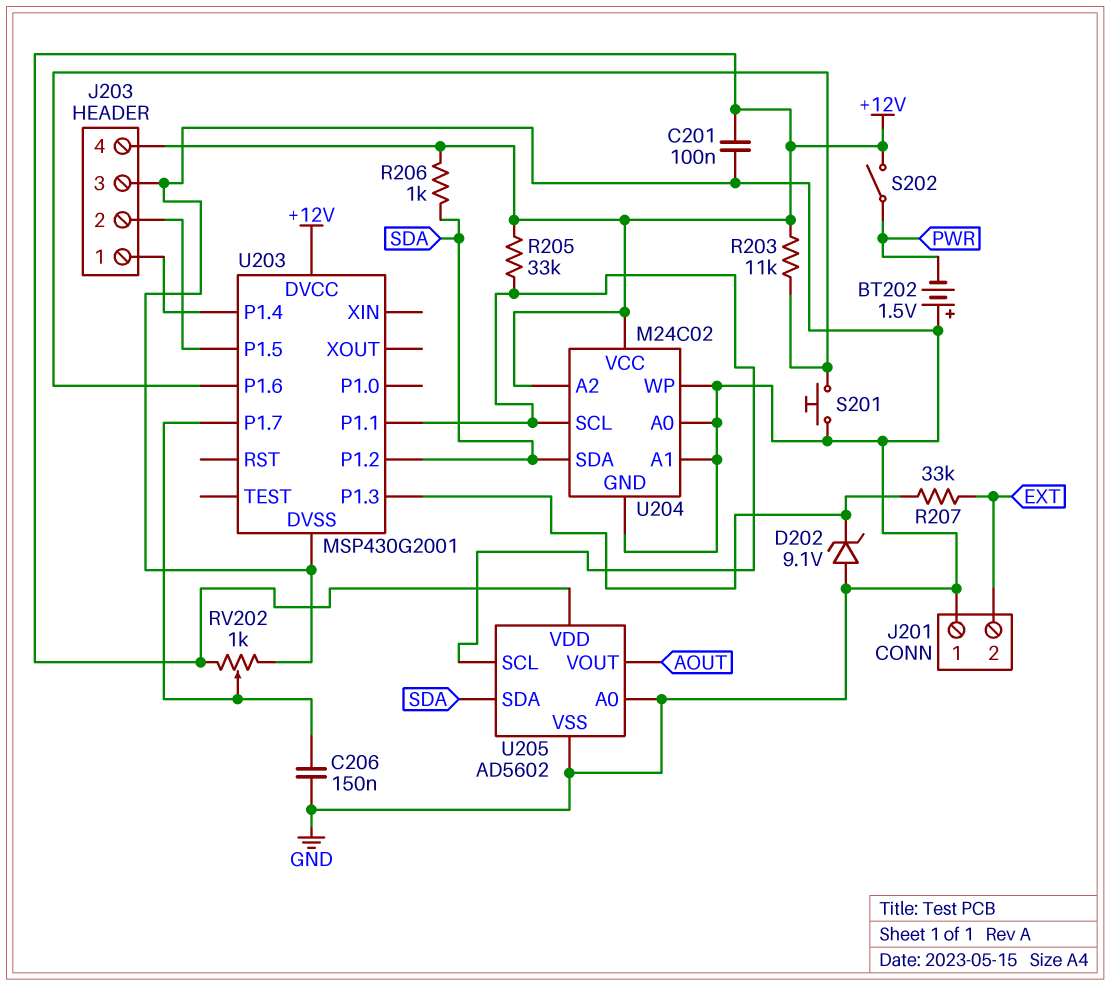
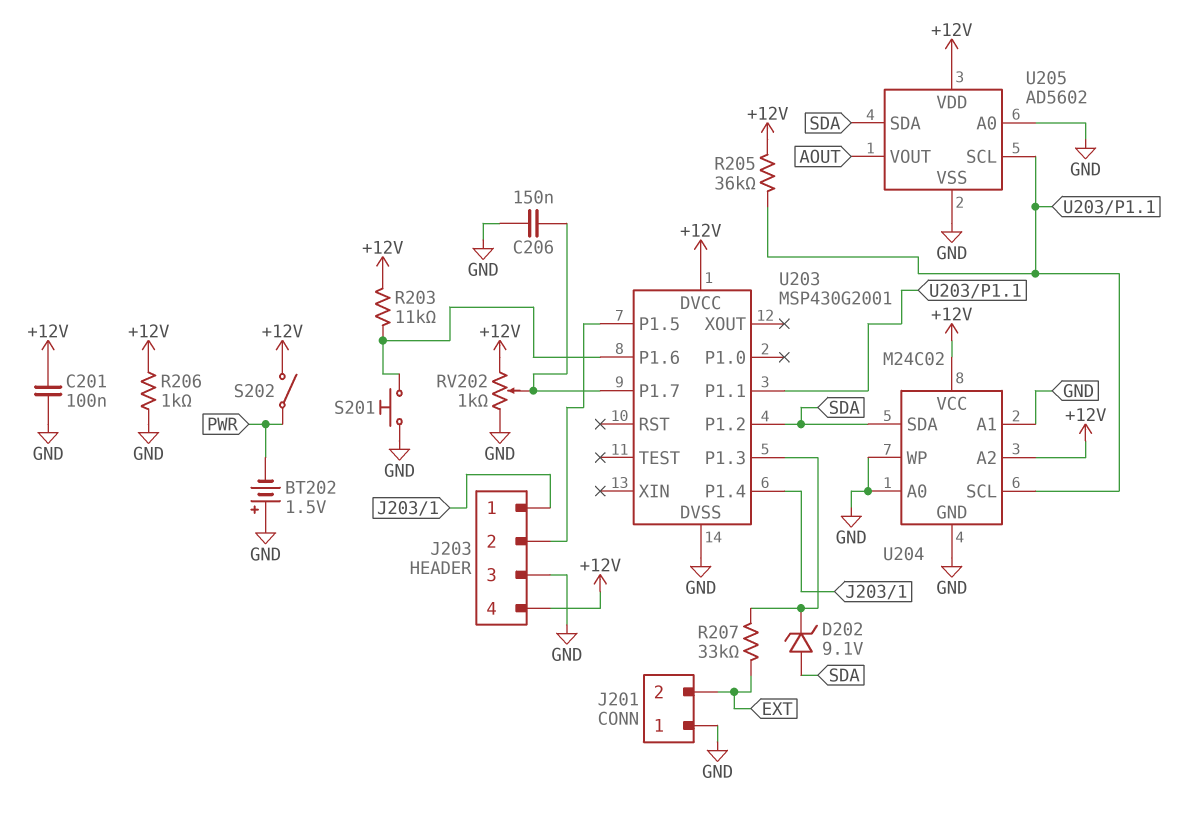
D202: zener 9.1V (A GND, K U203/P1.3) -> zener 9.1V (A SDA, K U203/P1.3)
R205: 33k (+12V, U203/P1.1) -> 36k (+12V, U203/P1.1)
R206: 1k (+12V, SDA) -> 1k (+12V, GND)

